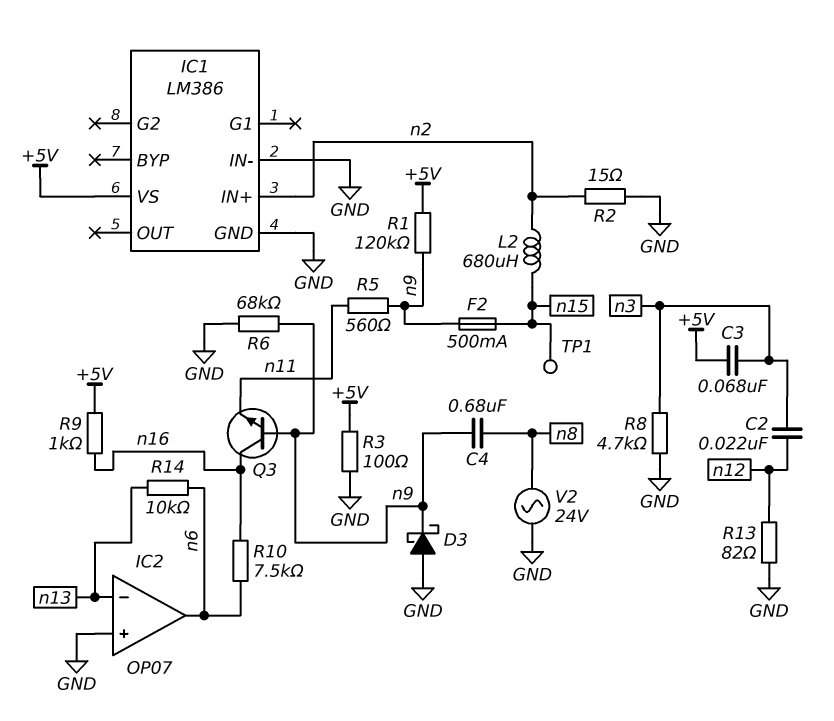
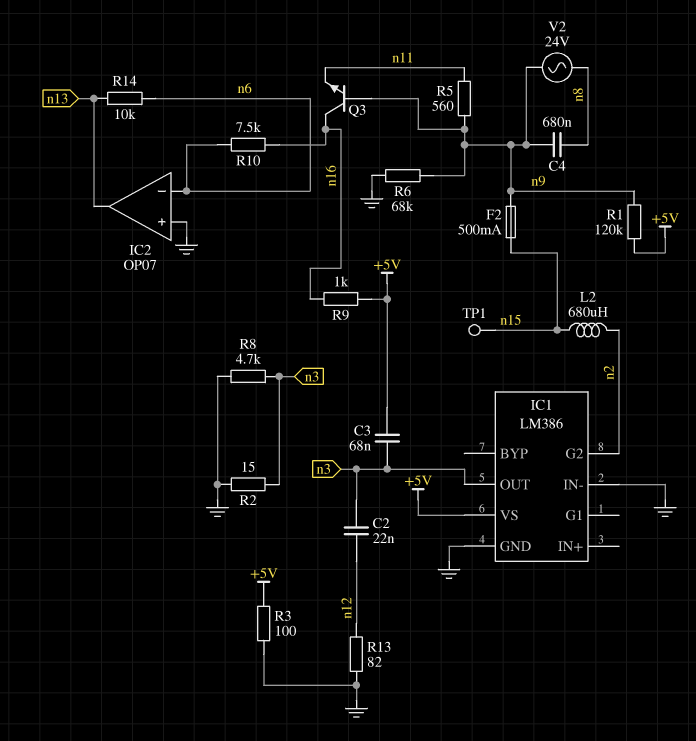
D3: schottky (A GND, K n9) -> none
IC1 pin G2: none -> n2
IC1 pin IN+: n2 -> none
IC1 pin OUT: none -> n3
IC2 pin in-: n13 -> n6
IC2 pin out: n6 -> n13
R2: 15 (GND, n2) -> 15 (GND, n3)
V2: AC 24V (GND, n8) -> AC 24V (n8, n9)

